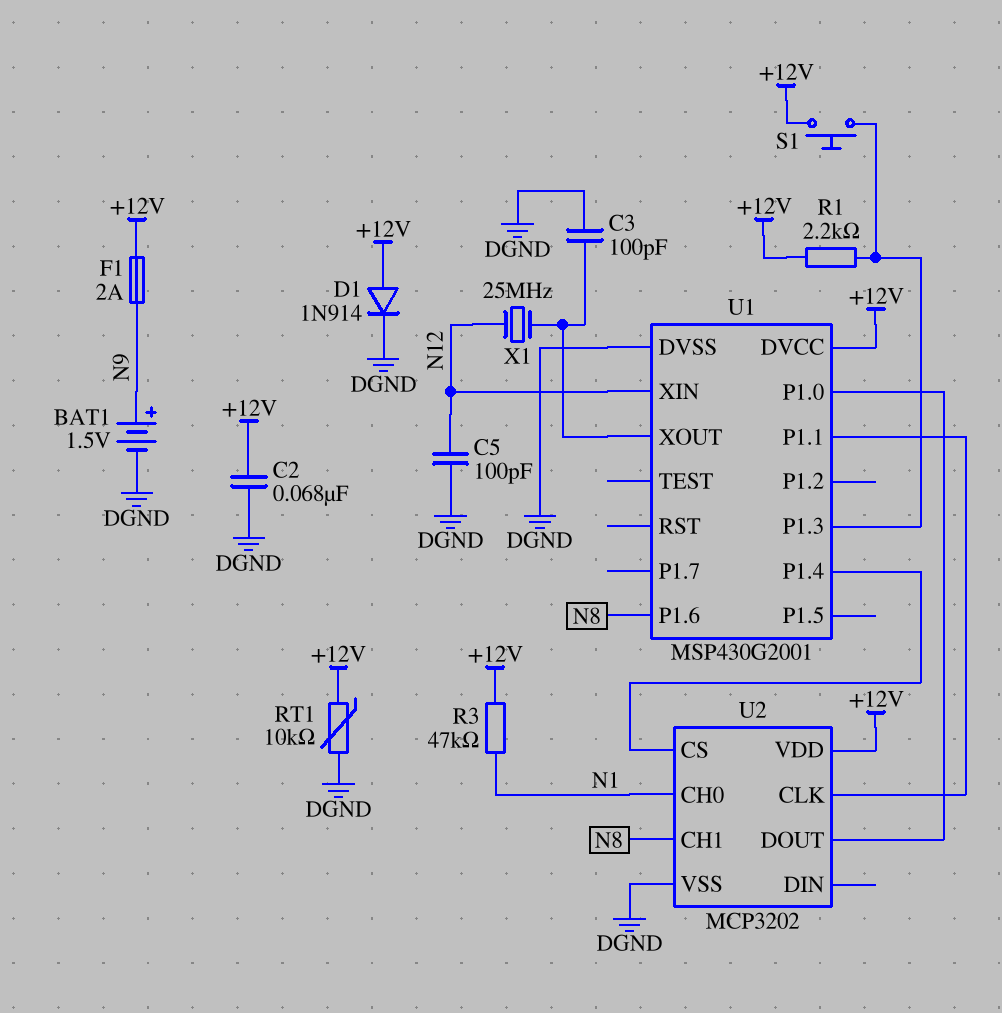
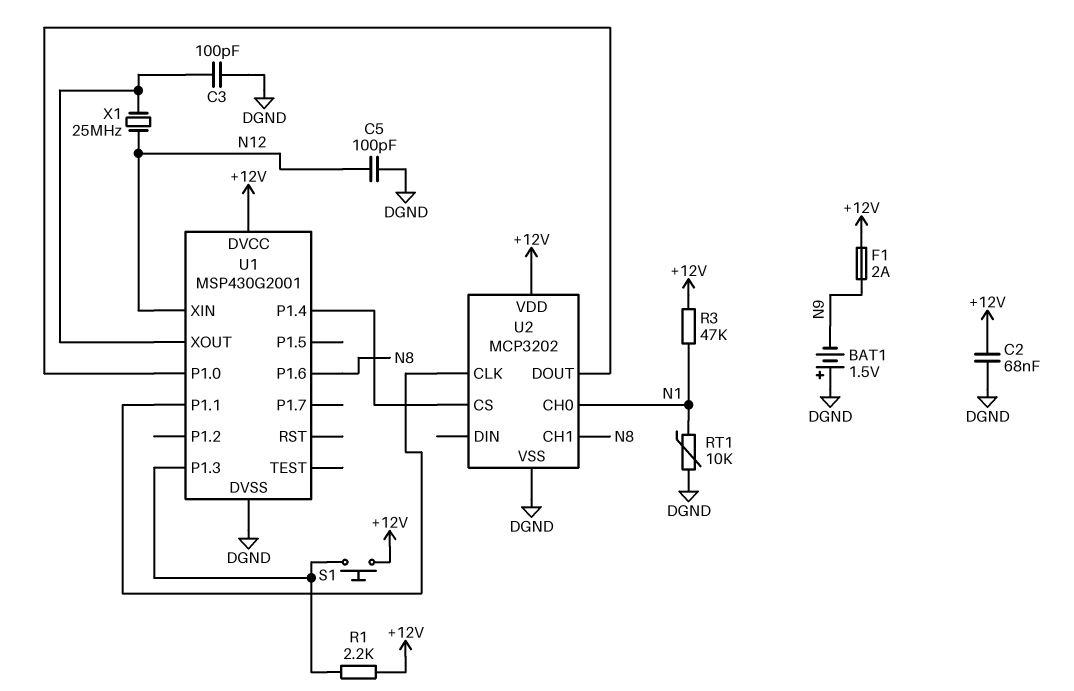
BAT1: 1.5V (plus N9, minus DGND) -> 1.5V (plus DGND, minus N9)
D1: diode 1N914 (A +12V, K DGND) -> none
RT1: 10k (+12V, DGND) -> 10k (DGND, N1)

